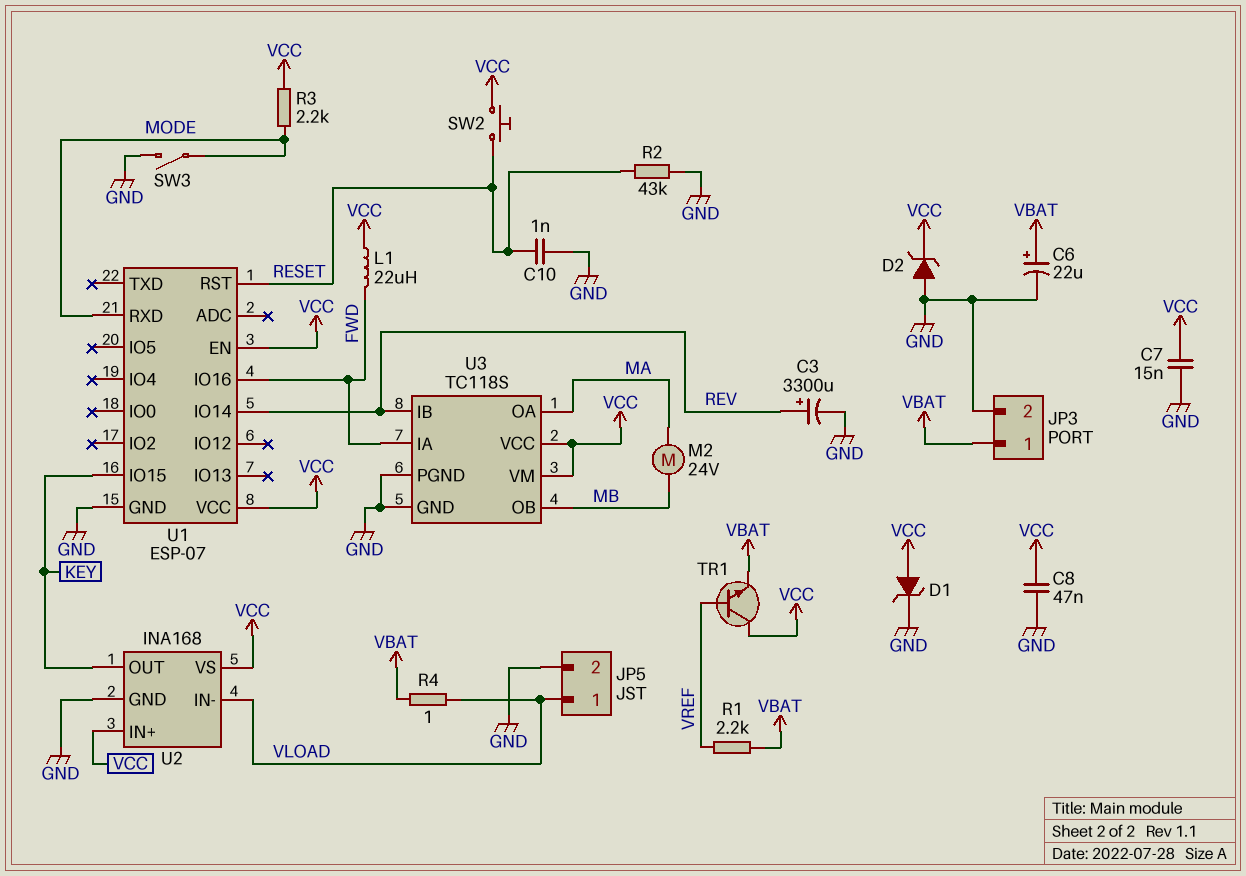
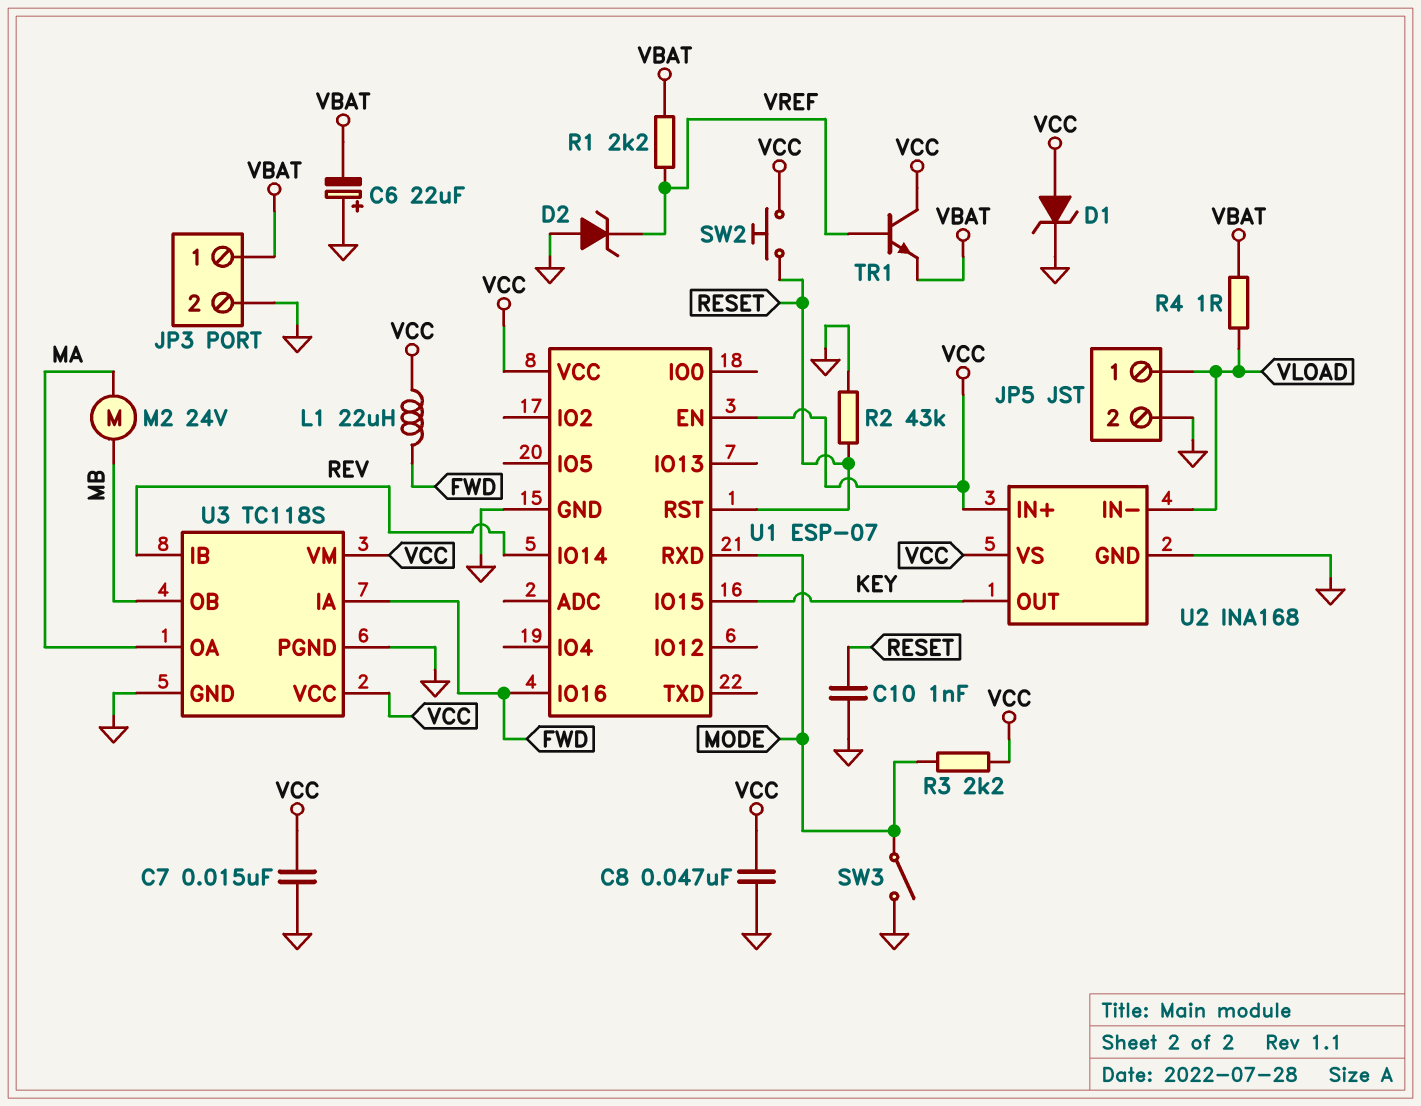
C3: 3300uF (plus REV, minus GND) -> none
C6: 22uF (plus VBAT, minus GND) -> 22uF (plus GND, minus VBAT)
D2: zener (A GND, K VCC) -> zener (A GND, K VREF)

